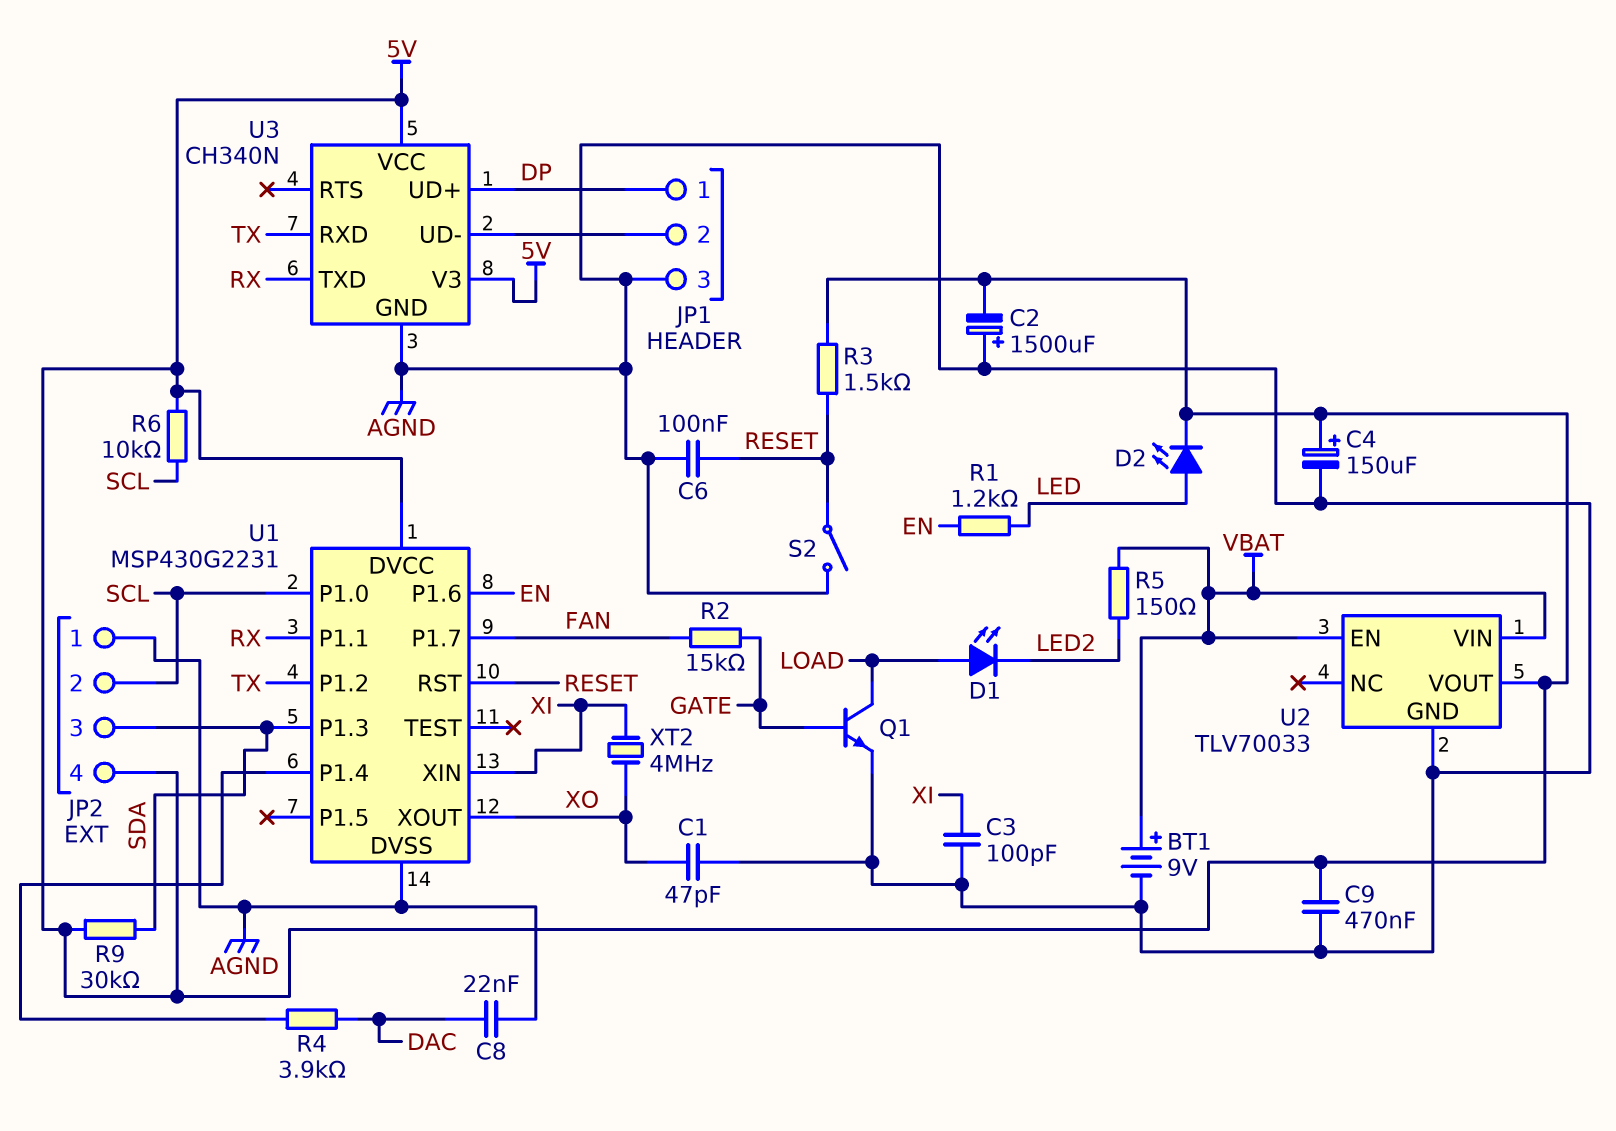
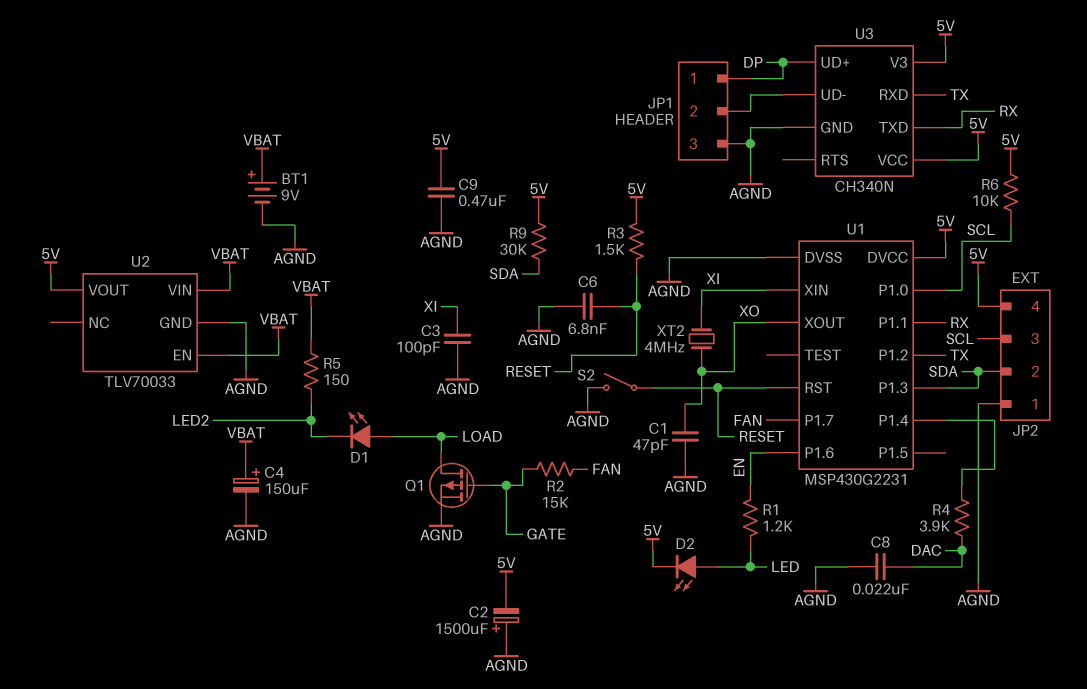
C4: 150uF (plus 5V, minus AGND) -> 150uF (plus VBAT, minus AGND)
C6: 100nF (AGND, RESET) -> 6.8nF (AGND, RESET)
JP2 pin 2: SCL -> SDA
JP2 pin 3: SDA -> SCL
Q1: NPN (B GATE, C LOAD, E AGND) -> PMOS (G GATE, D LOAD, S AGND)

